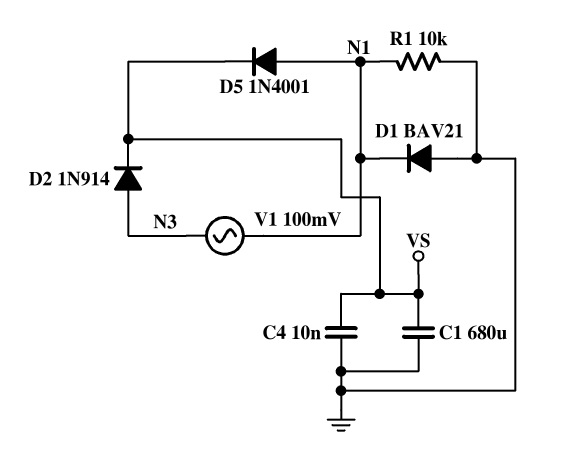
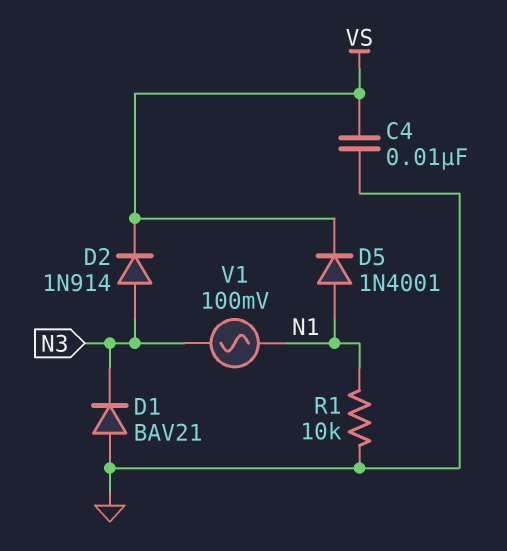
C1: 680uF (GND, VS) -> none
D1: diode BAV21 (A GND, K N1) -> diode BAV21 (A GND, K N3)

